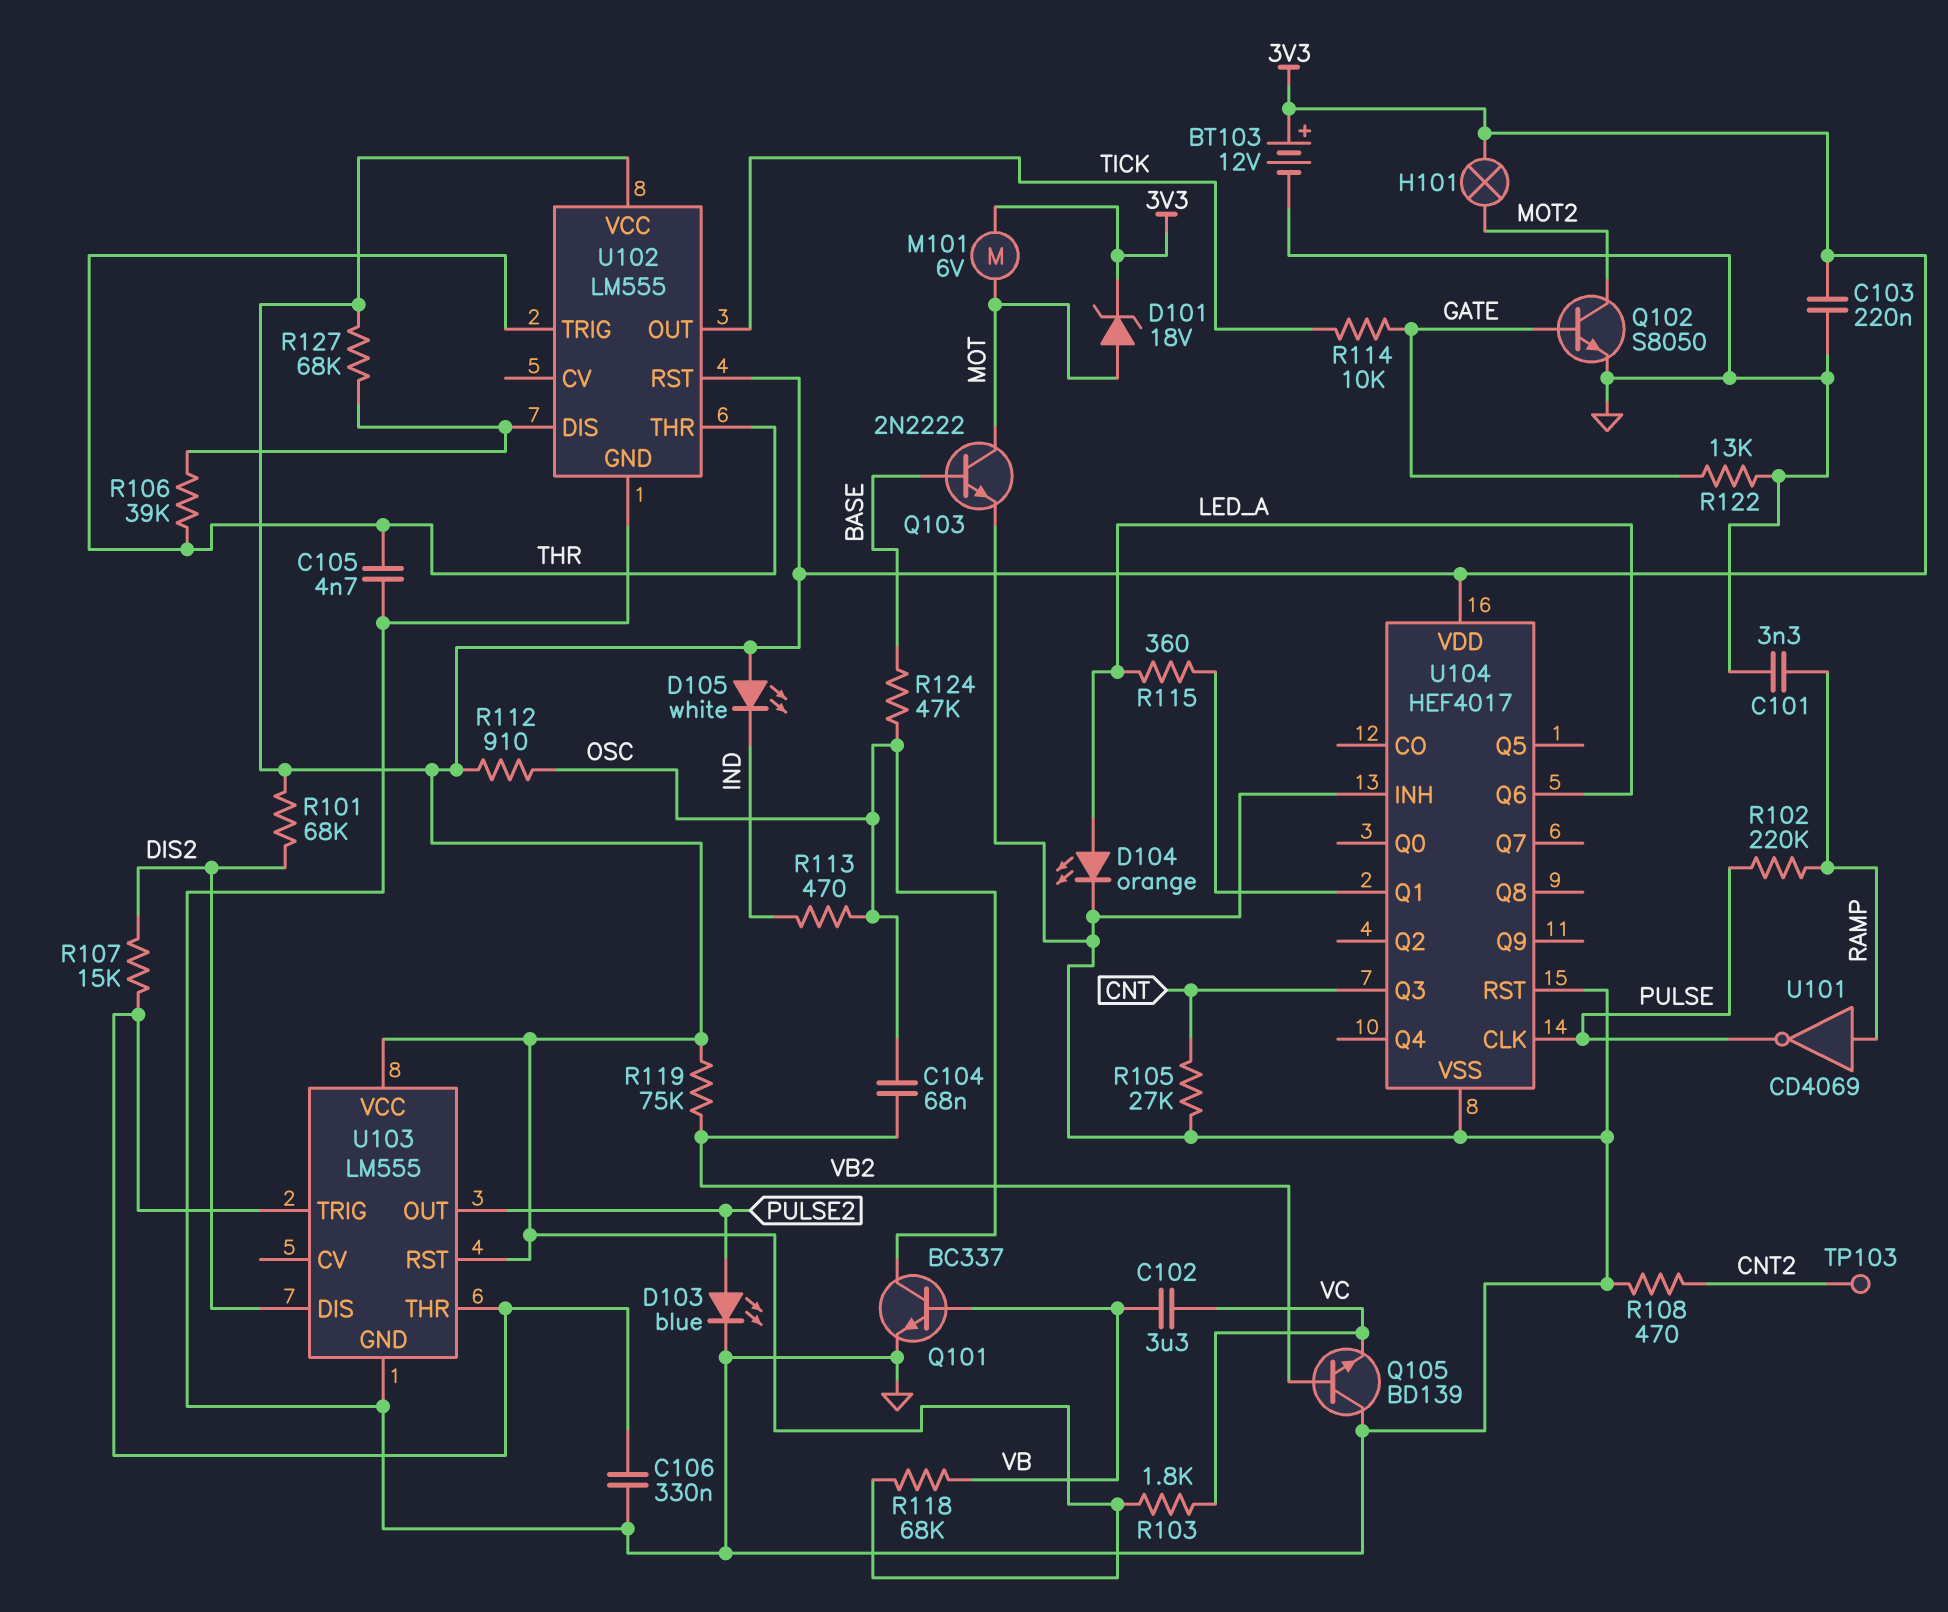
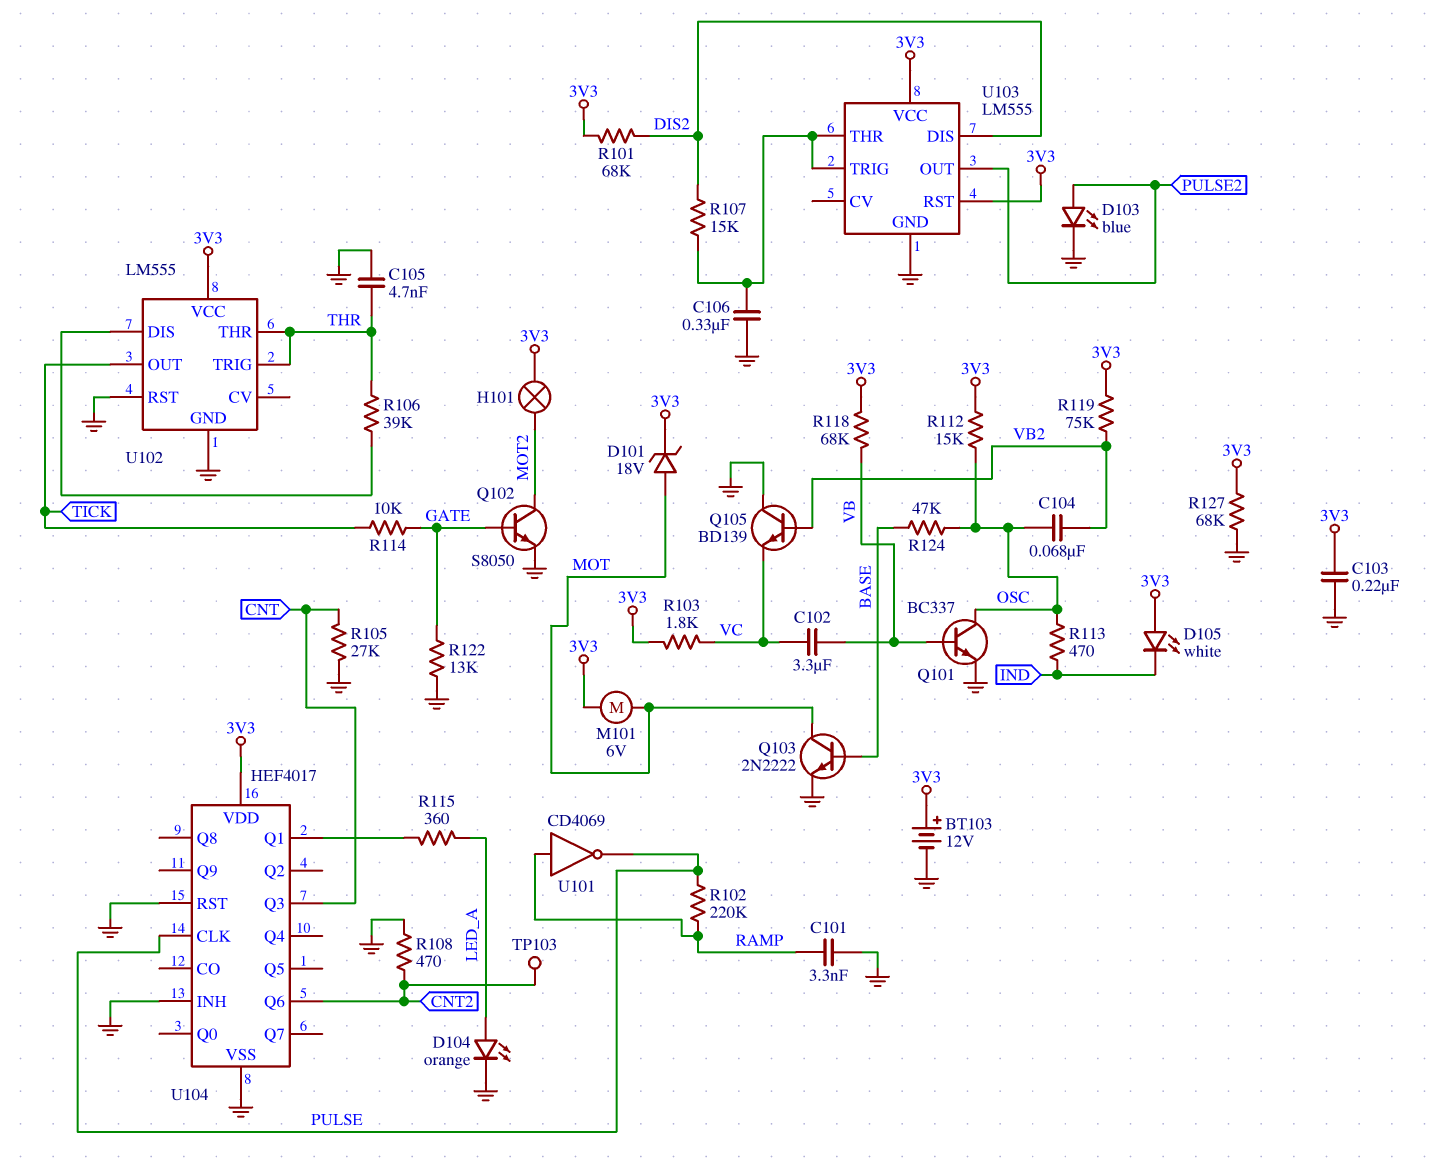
R112: 910 (3V3, OSC) -> 15k (3V3, OSC)
R127: 68k (3V3, U102/DIS) -> 68k (3V3, GND)
U102 pin RST: 3V3 -> GND
U104 pin Q6: LED_A -> CNT2

